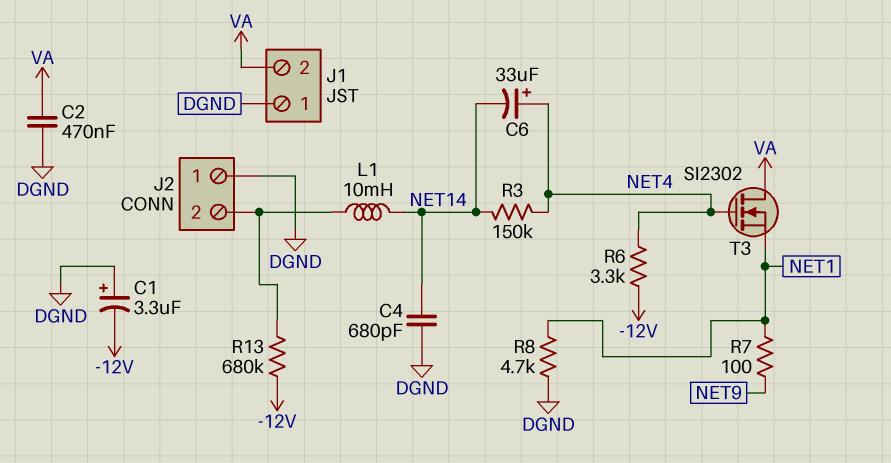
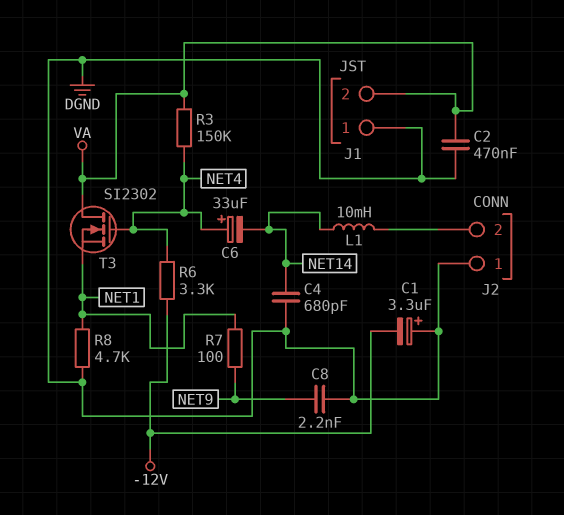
C8: none -> 2.2nF (DGND, NET9)
R3: 150k (NET4, NET14) -> 150k (NET4, VA)
R13: 680k (-12V, J2/2) -> none

